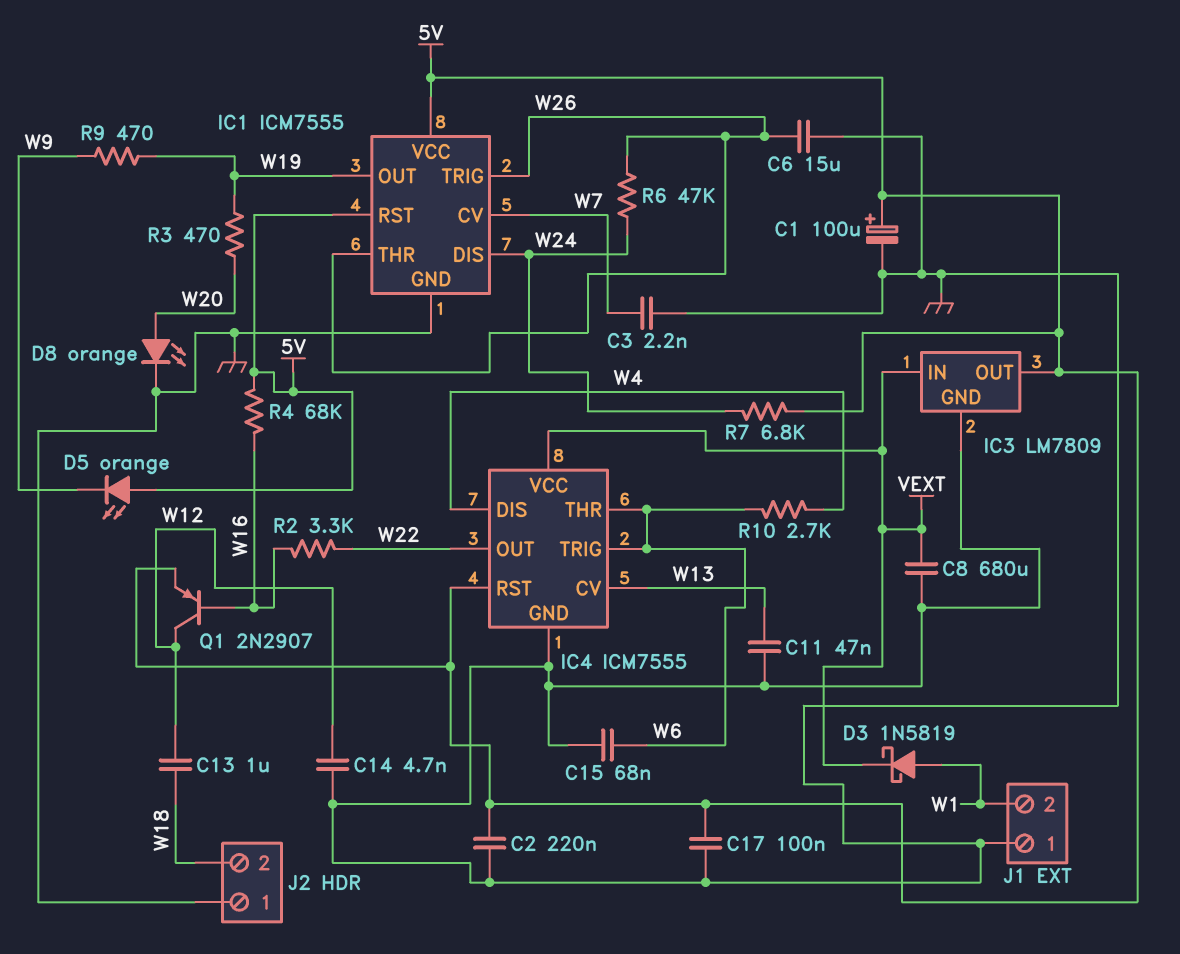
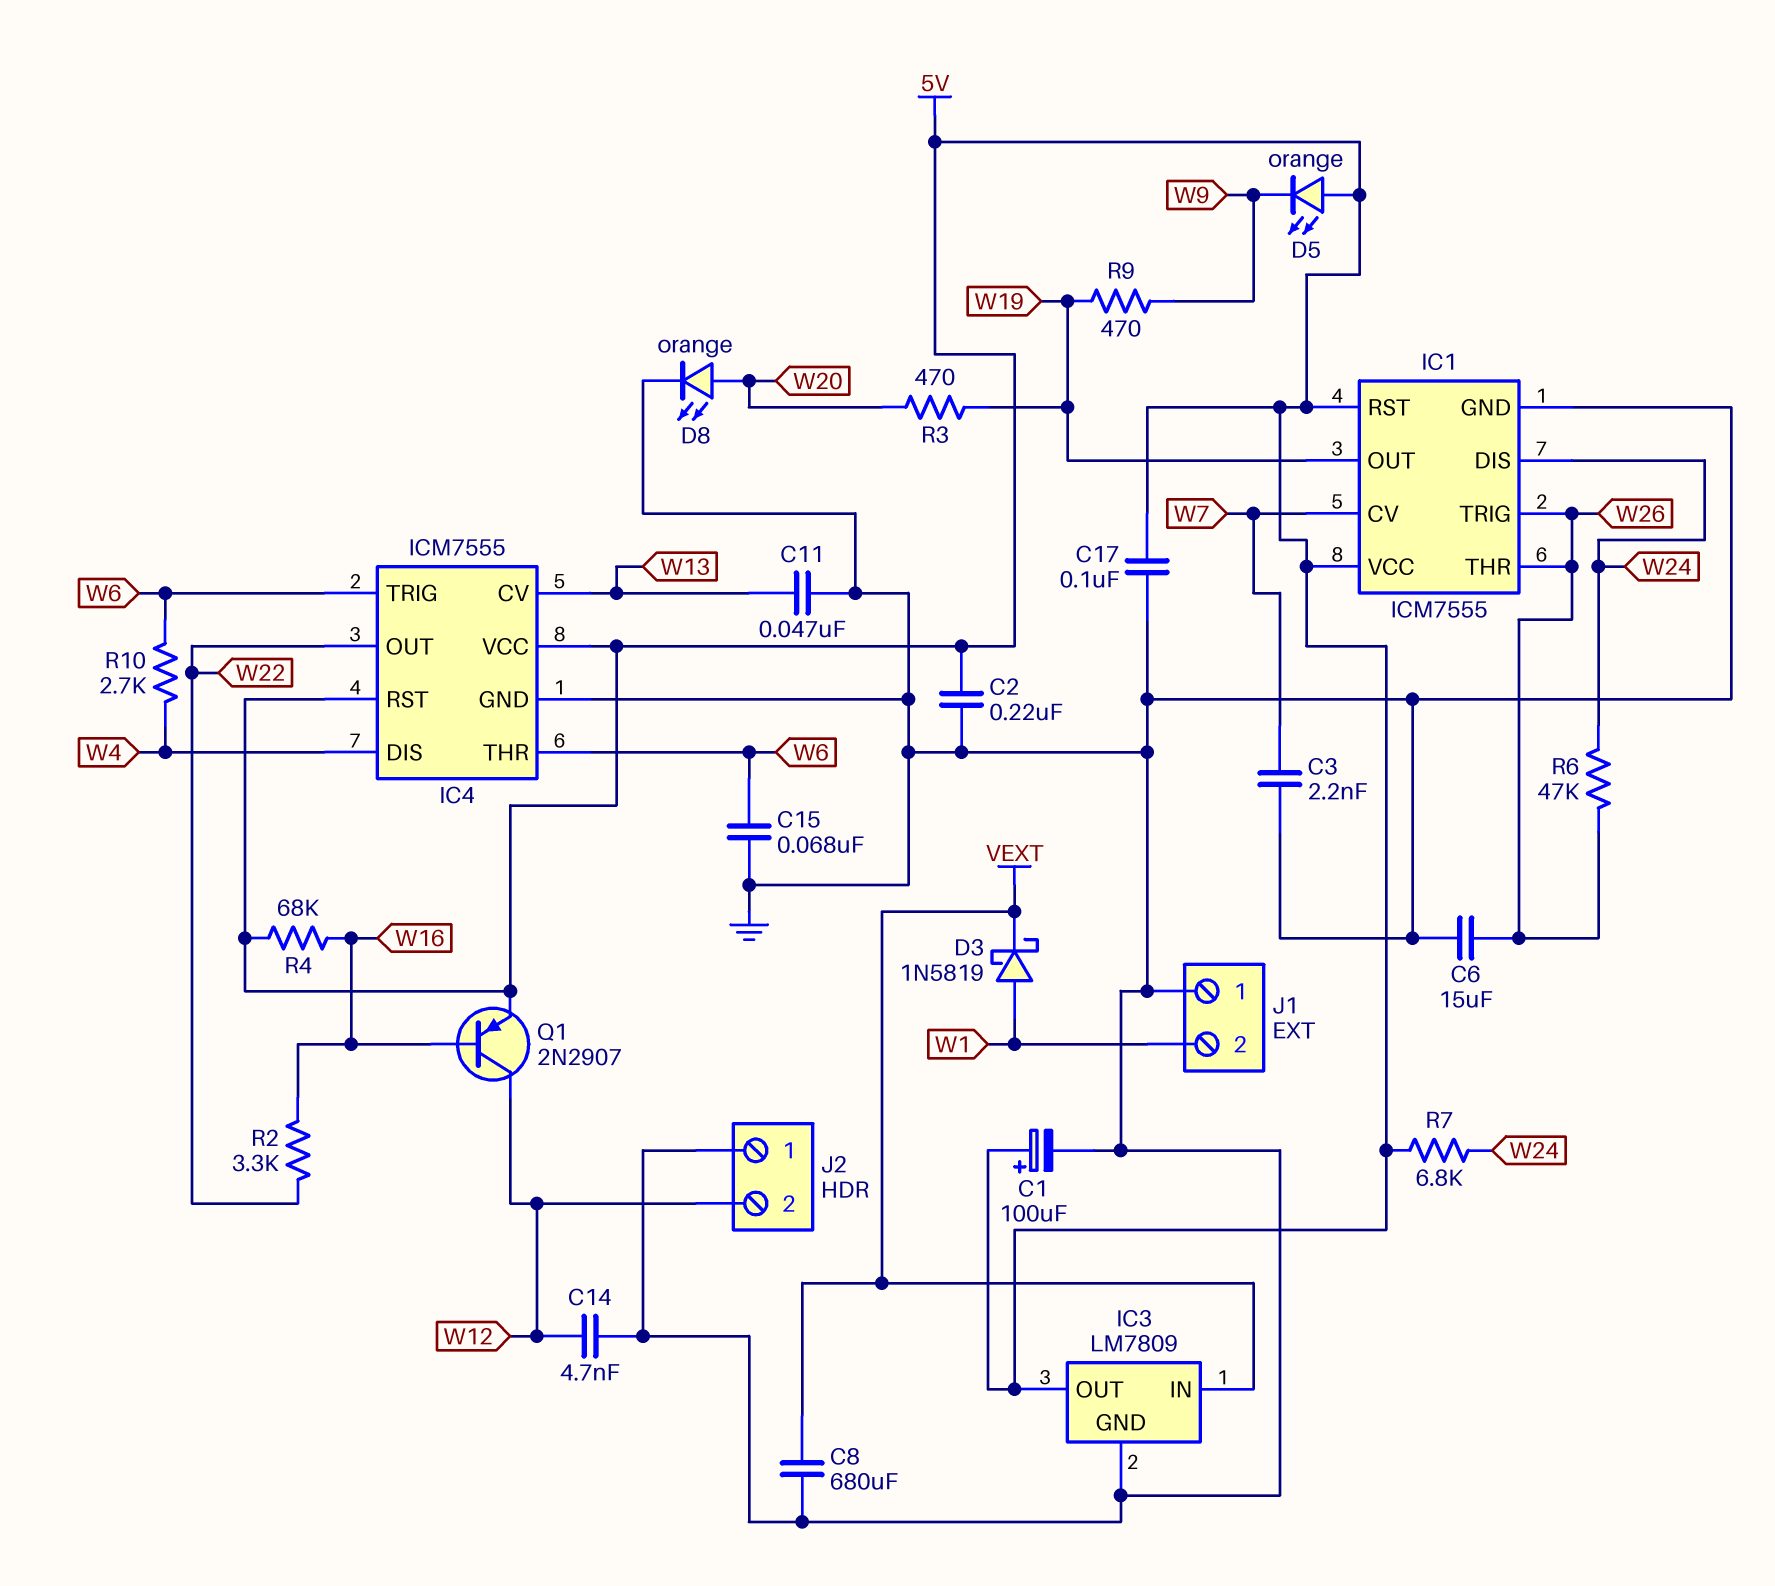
C13: 1uF (W12, W18) -> none
IC4 pin VCC: VEXT -> 5V
J2 pin 2: W18 -> W12

